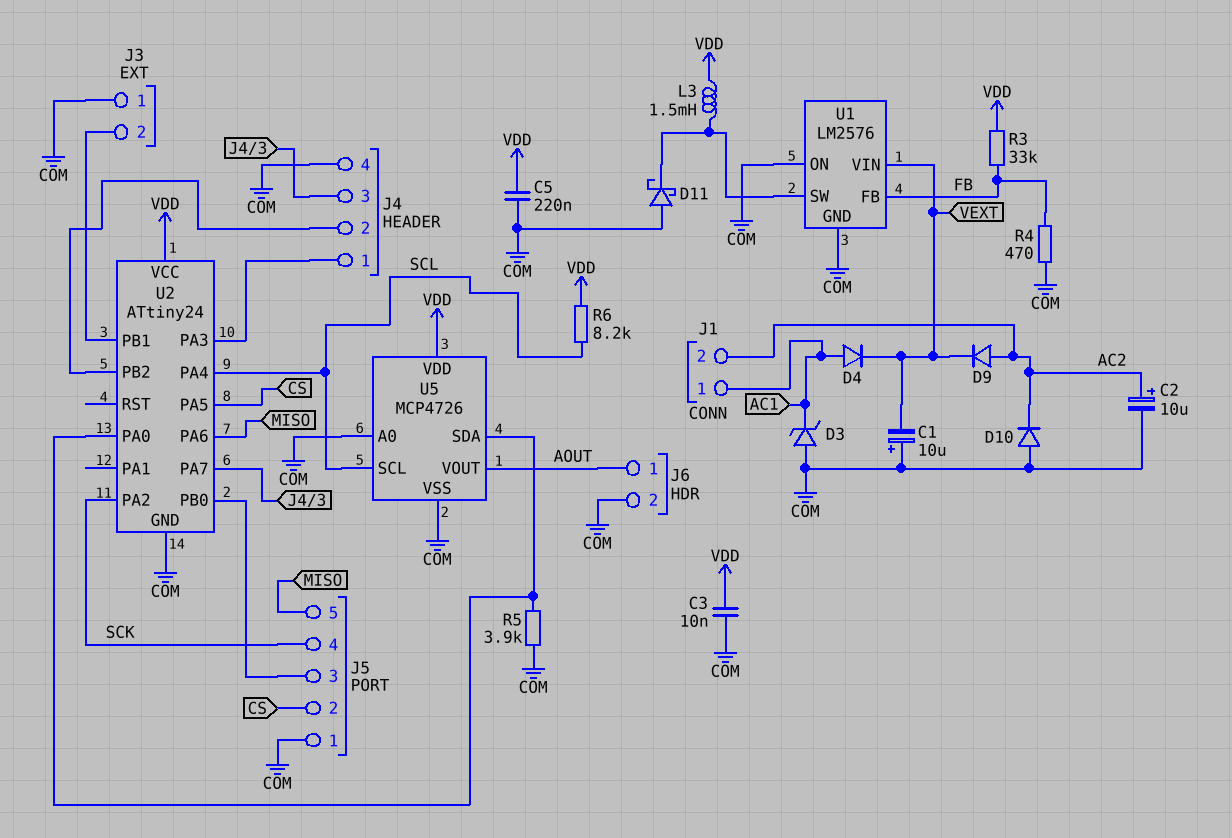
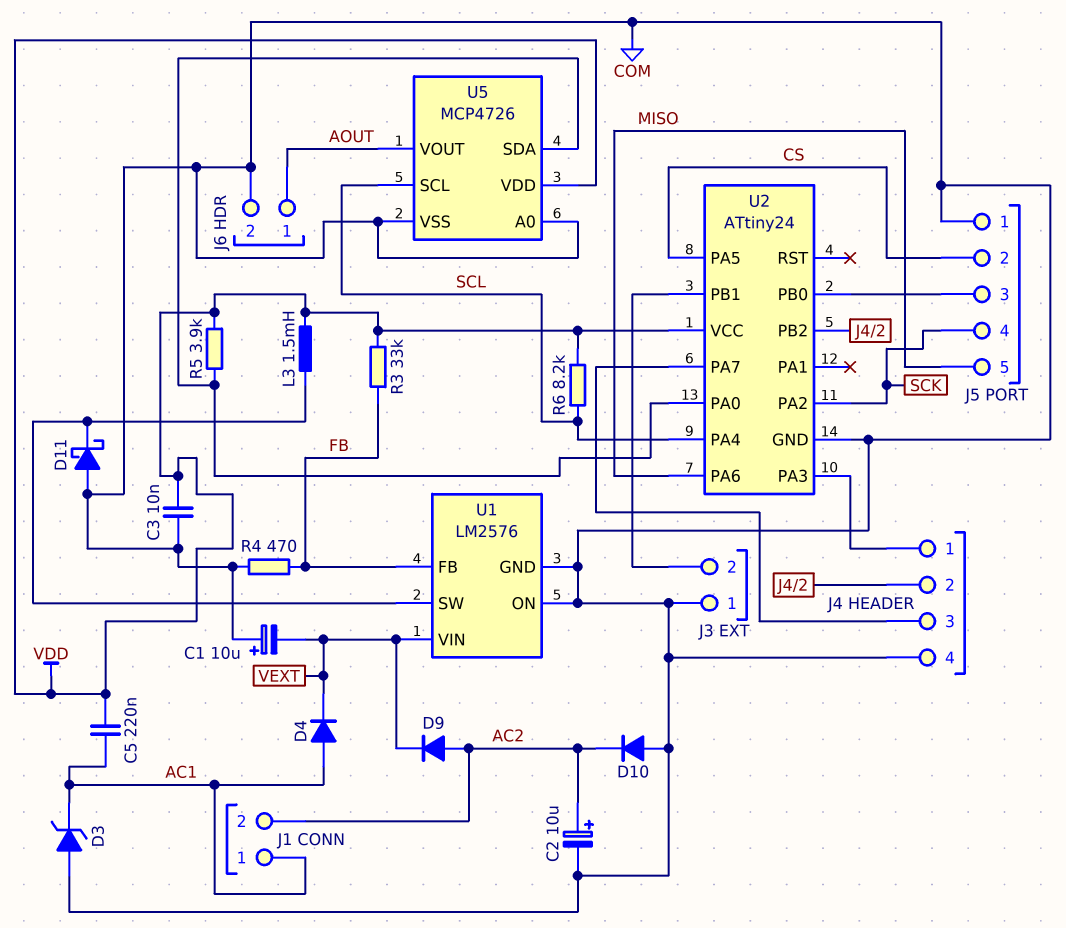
C5: 220nF (COM, VDD) -> 220nF (AC1, VDD)
R5: 3.9k (COM, U2/PA0) -> 3.9k (U2/PA0, VDD)

